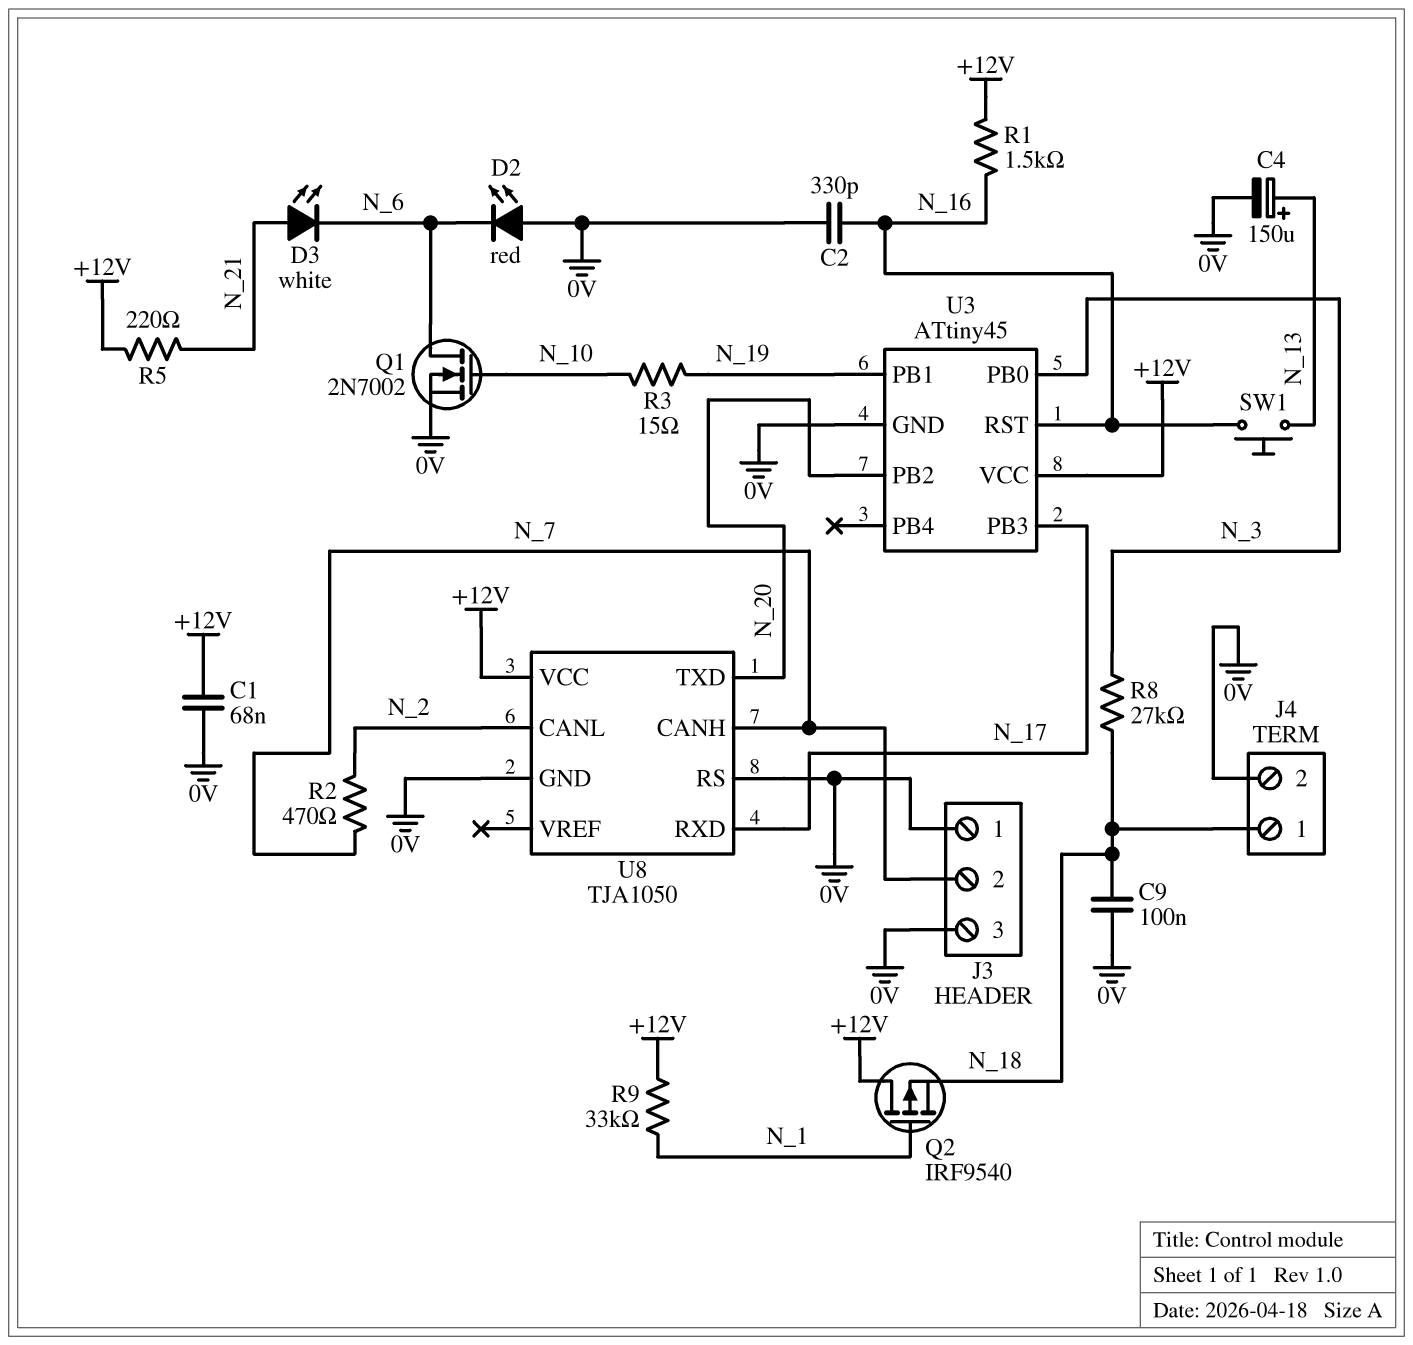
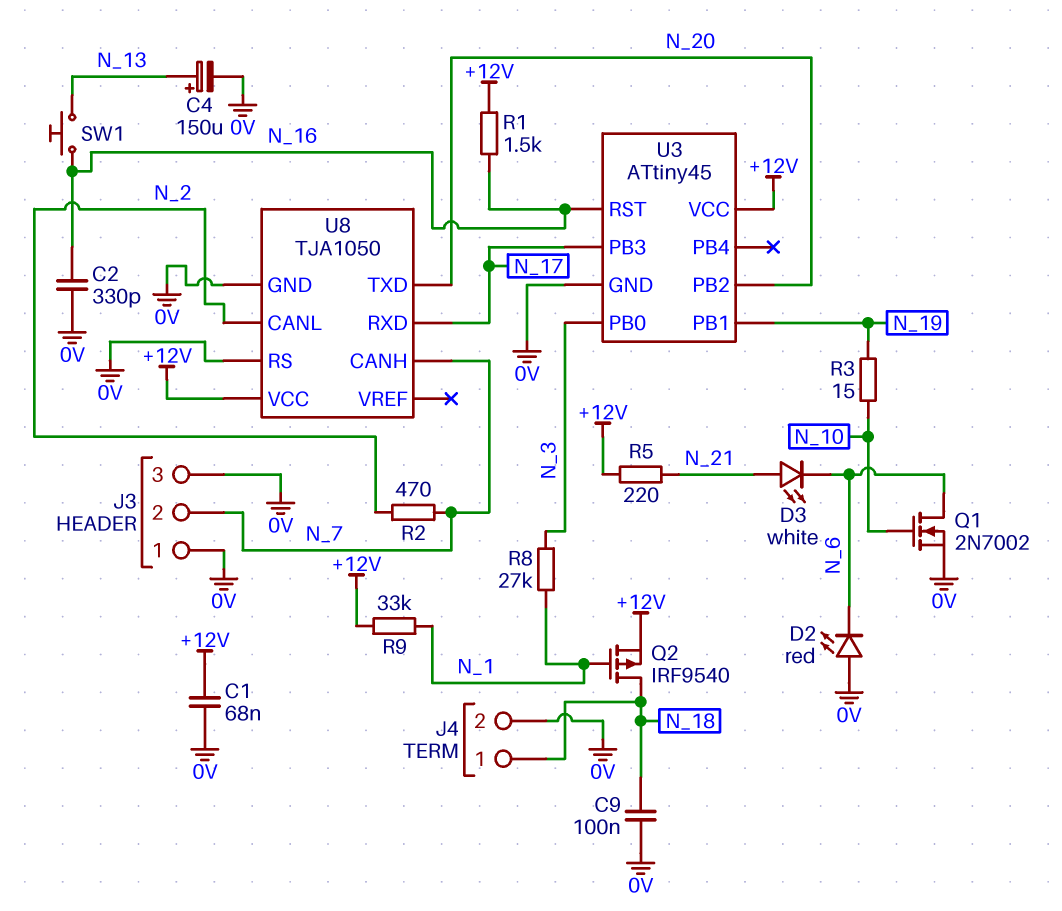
Q2: PMOS IRF9540 (G N_1, D +12V, S N_18) -> PMOS IRF9540 (G N_1, D N_18, S +12V)
R8: 27k (N_3, N_18) -> 27k (N_1, N_3)

